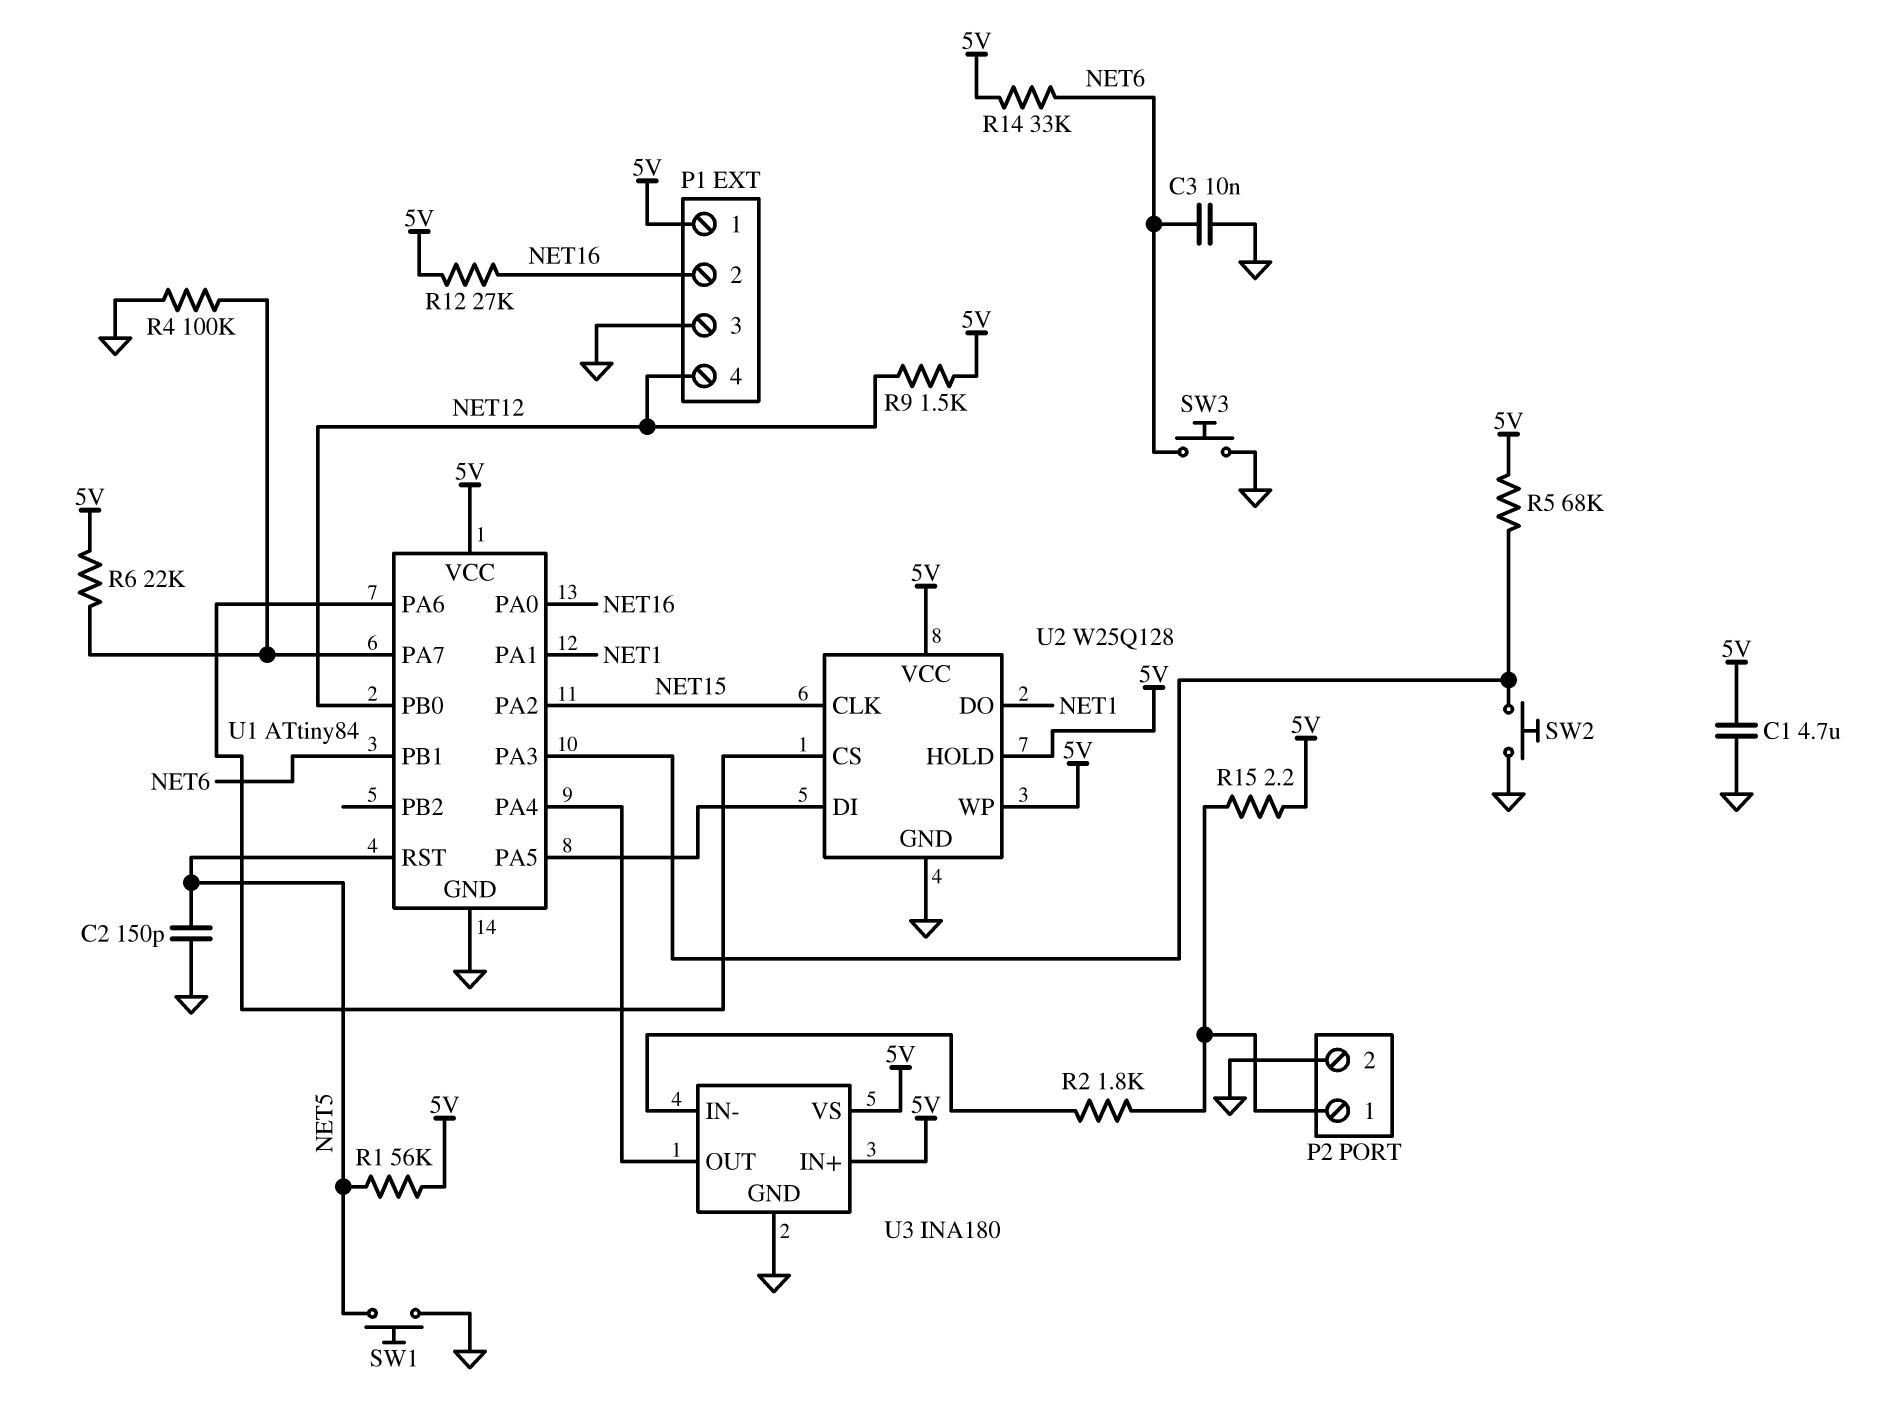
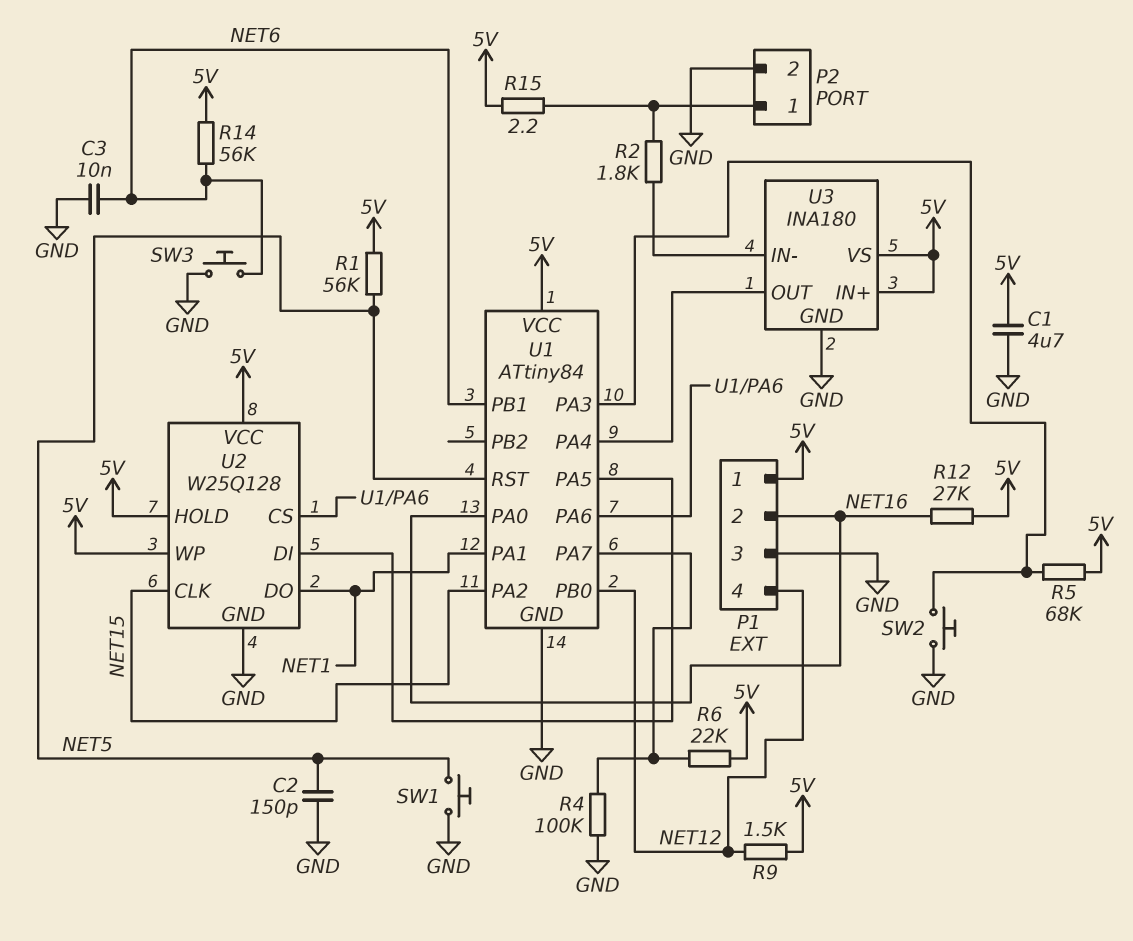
R14: 33k (5V, NET6) -> 56k (5V, NET6)

